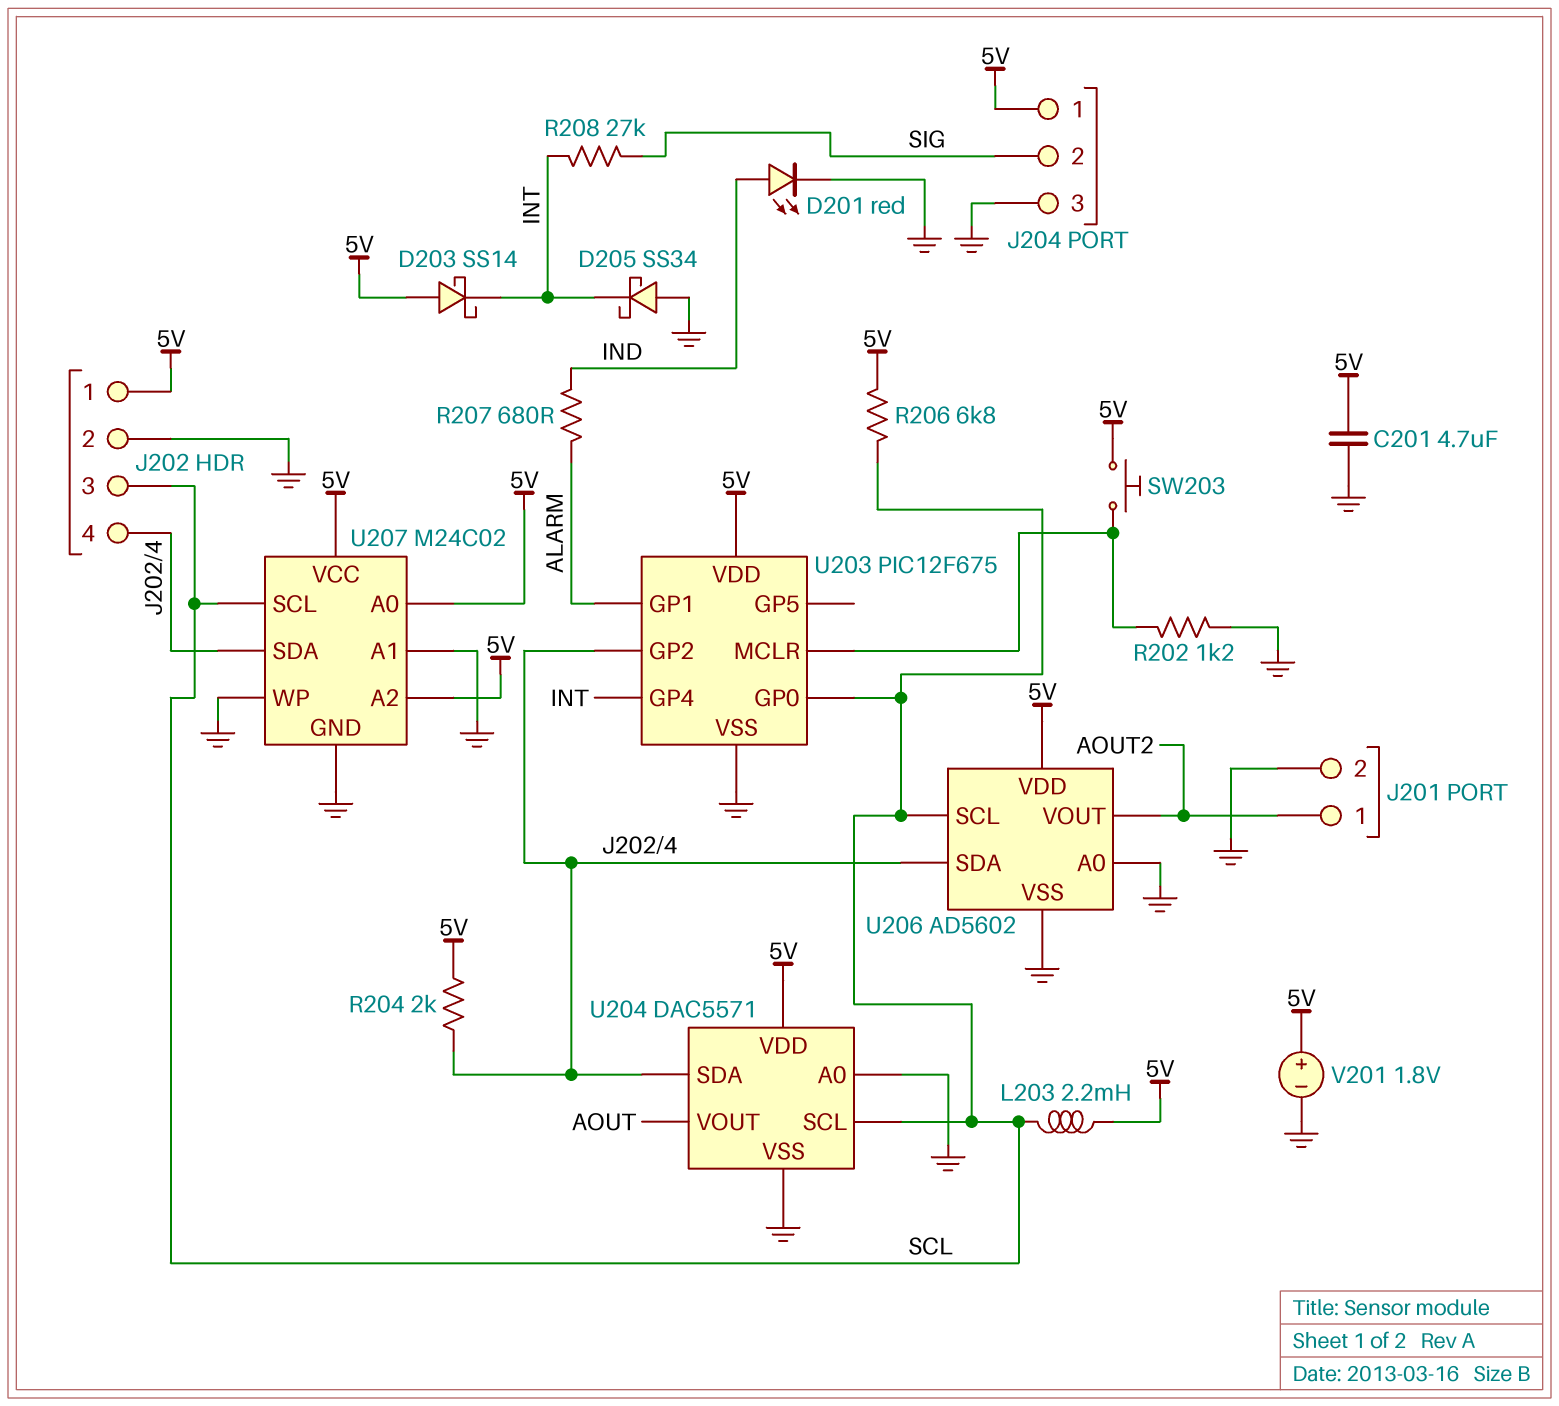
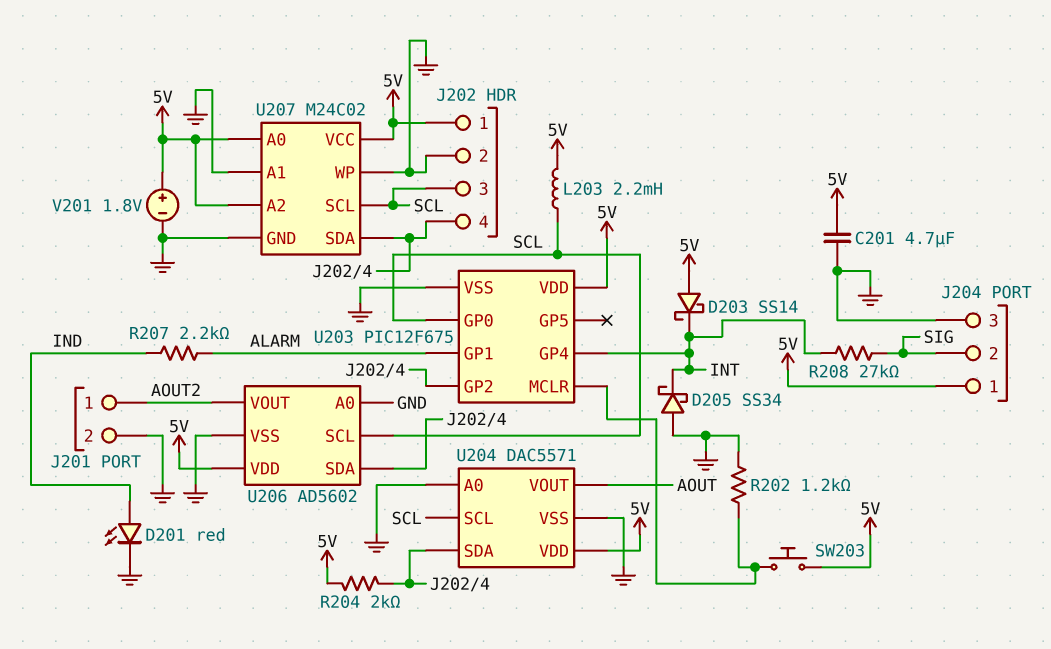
R206: 6.8k (5V, SCL) -> none
R207: 680 (ALARM, IND) -> 2.2k (ALARM, IND)

